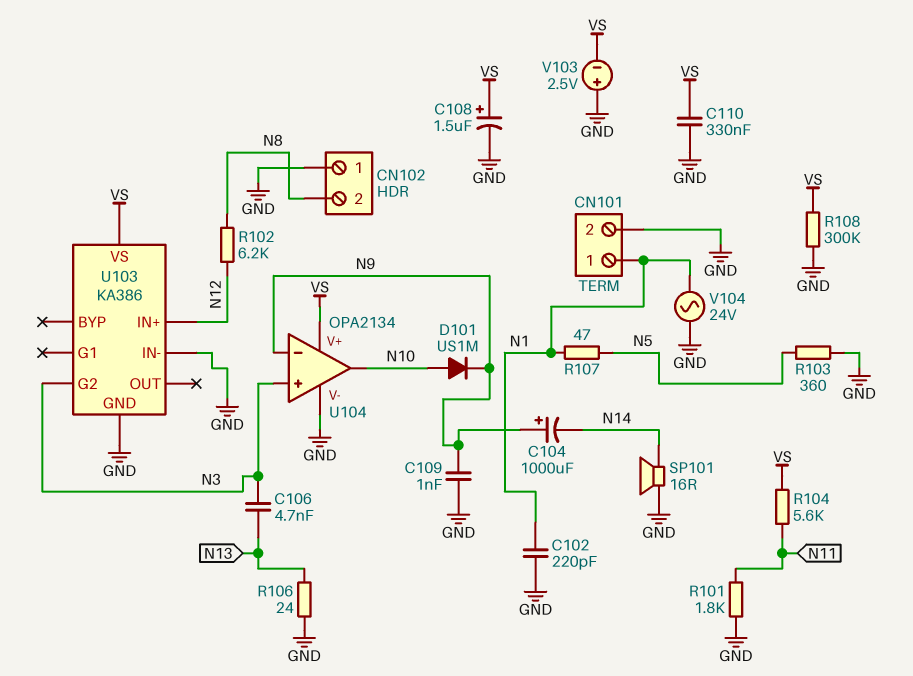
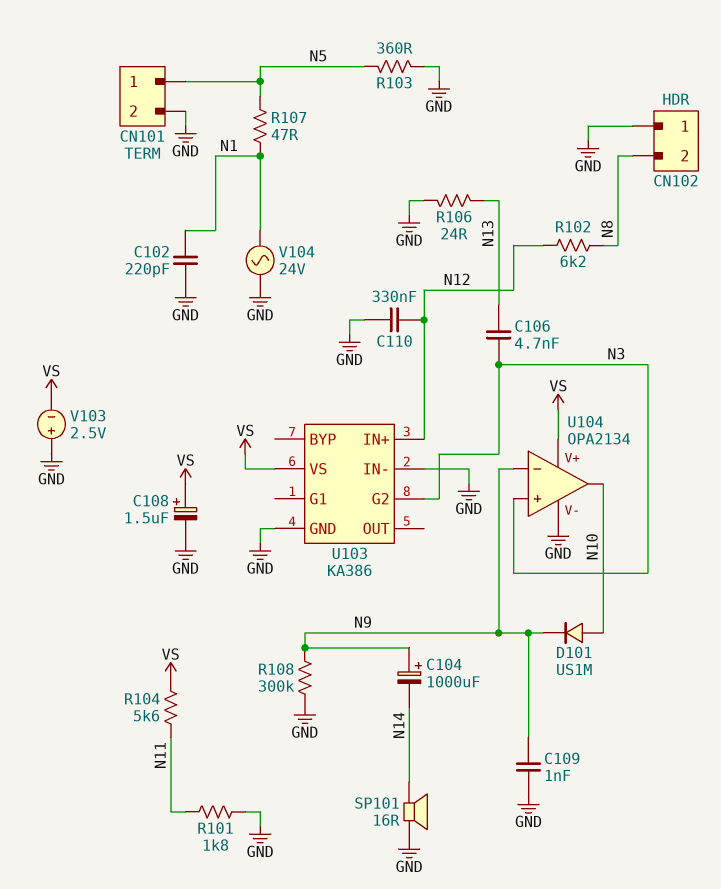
C110: 330nF (GND, VS) -> 330nF (GND, N12)
CN101 pin 1: N1 -> N5
R108: 300k (GND, VS) -> 300k (GND, N9)

